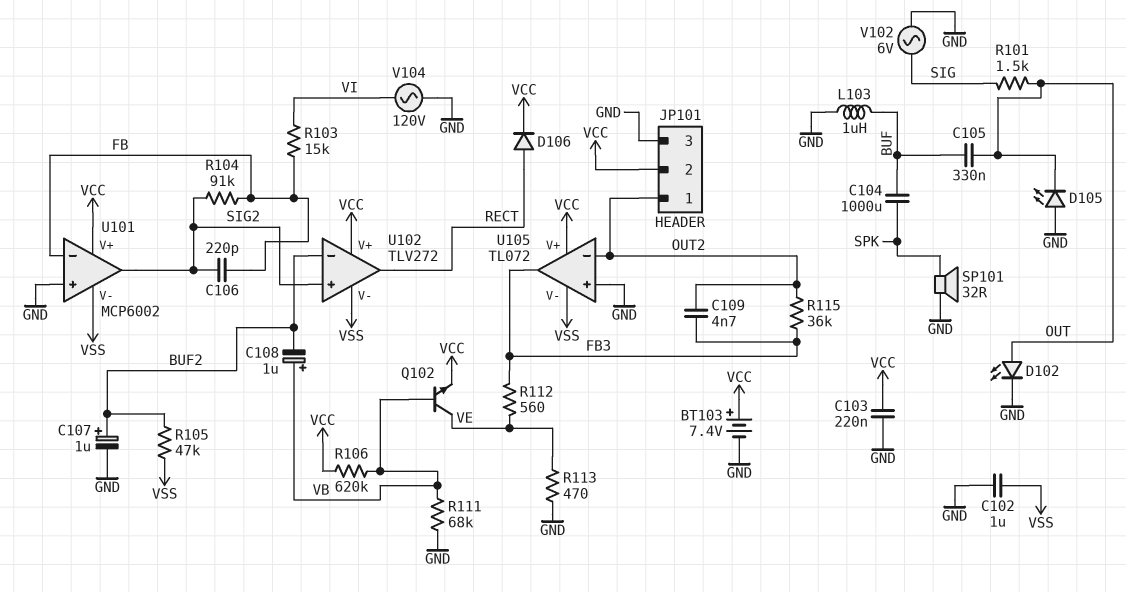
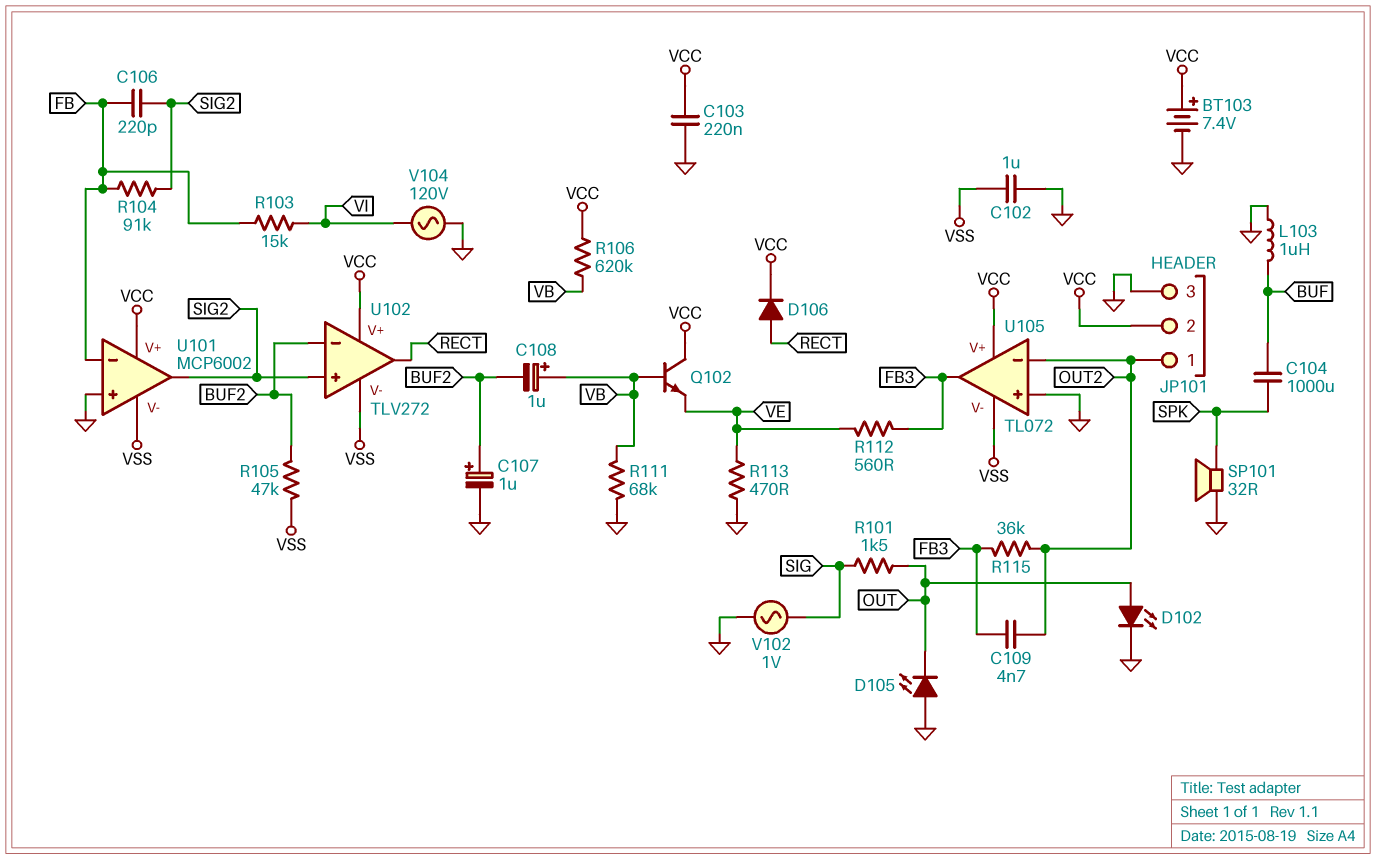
C105: 330nF (BUF, OUT) -> none
Q102: NPN (B VB, C VE, E VCC) -> NPN (B VB, C VCC, E VE)
V102: AC 6V (GND, SIG) -> AC 1V (GND, SIG)

